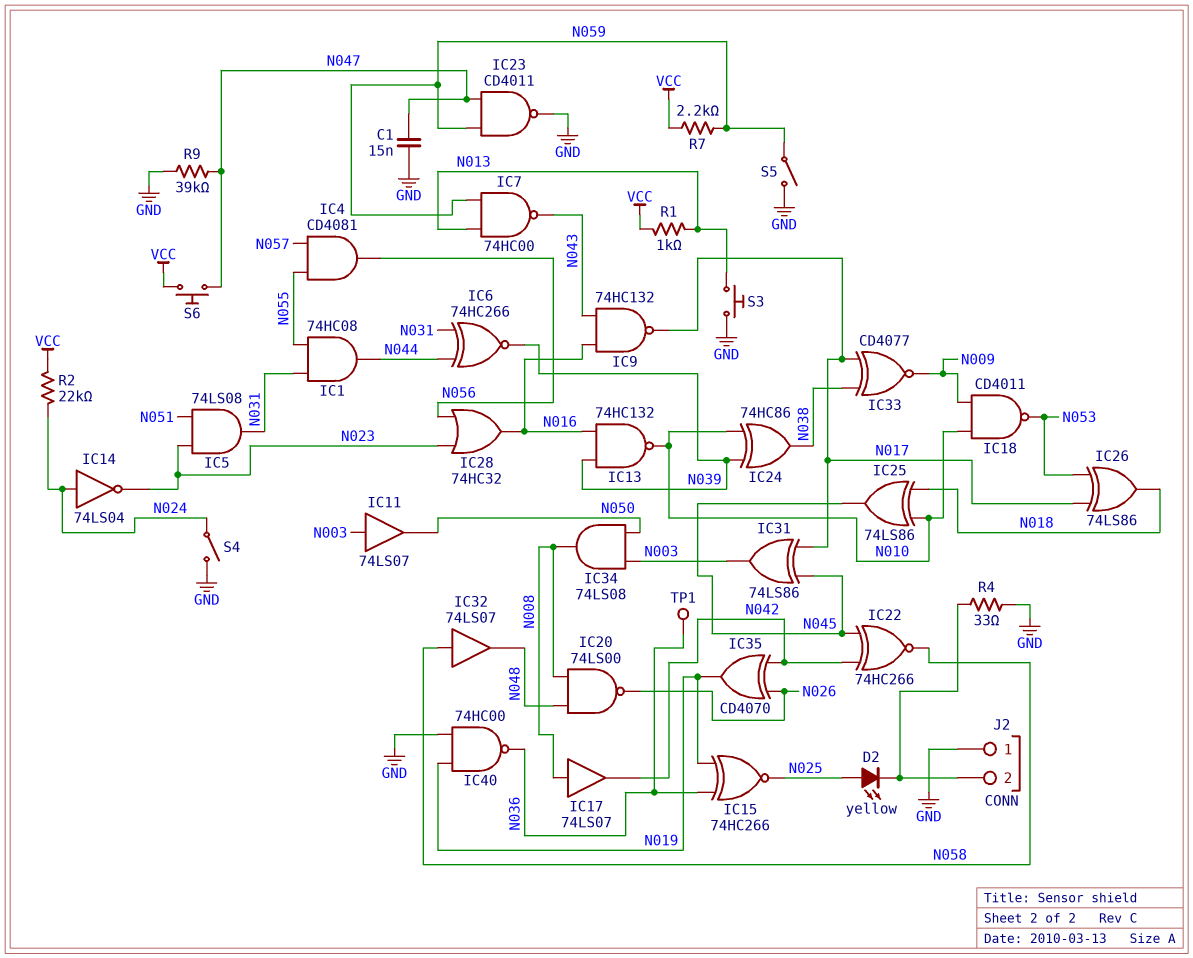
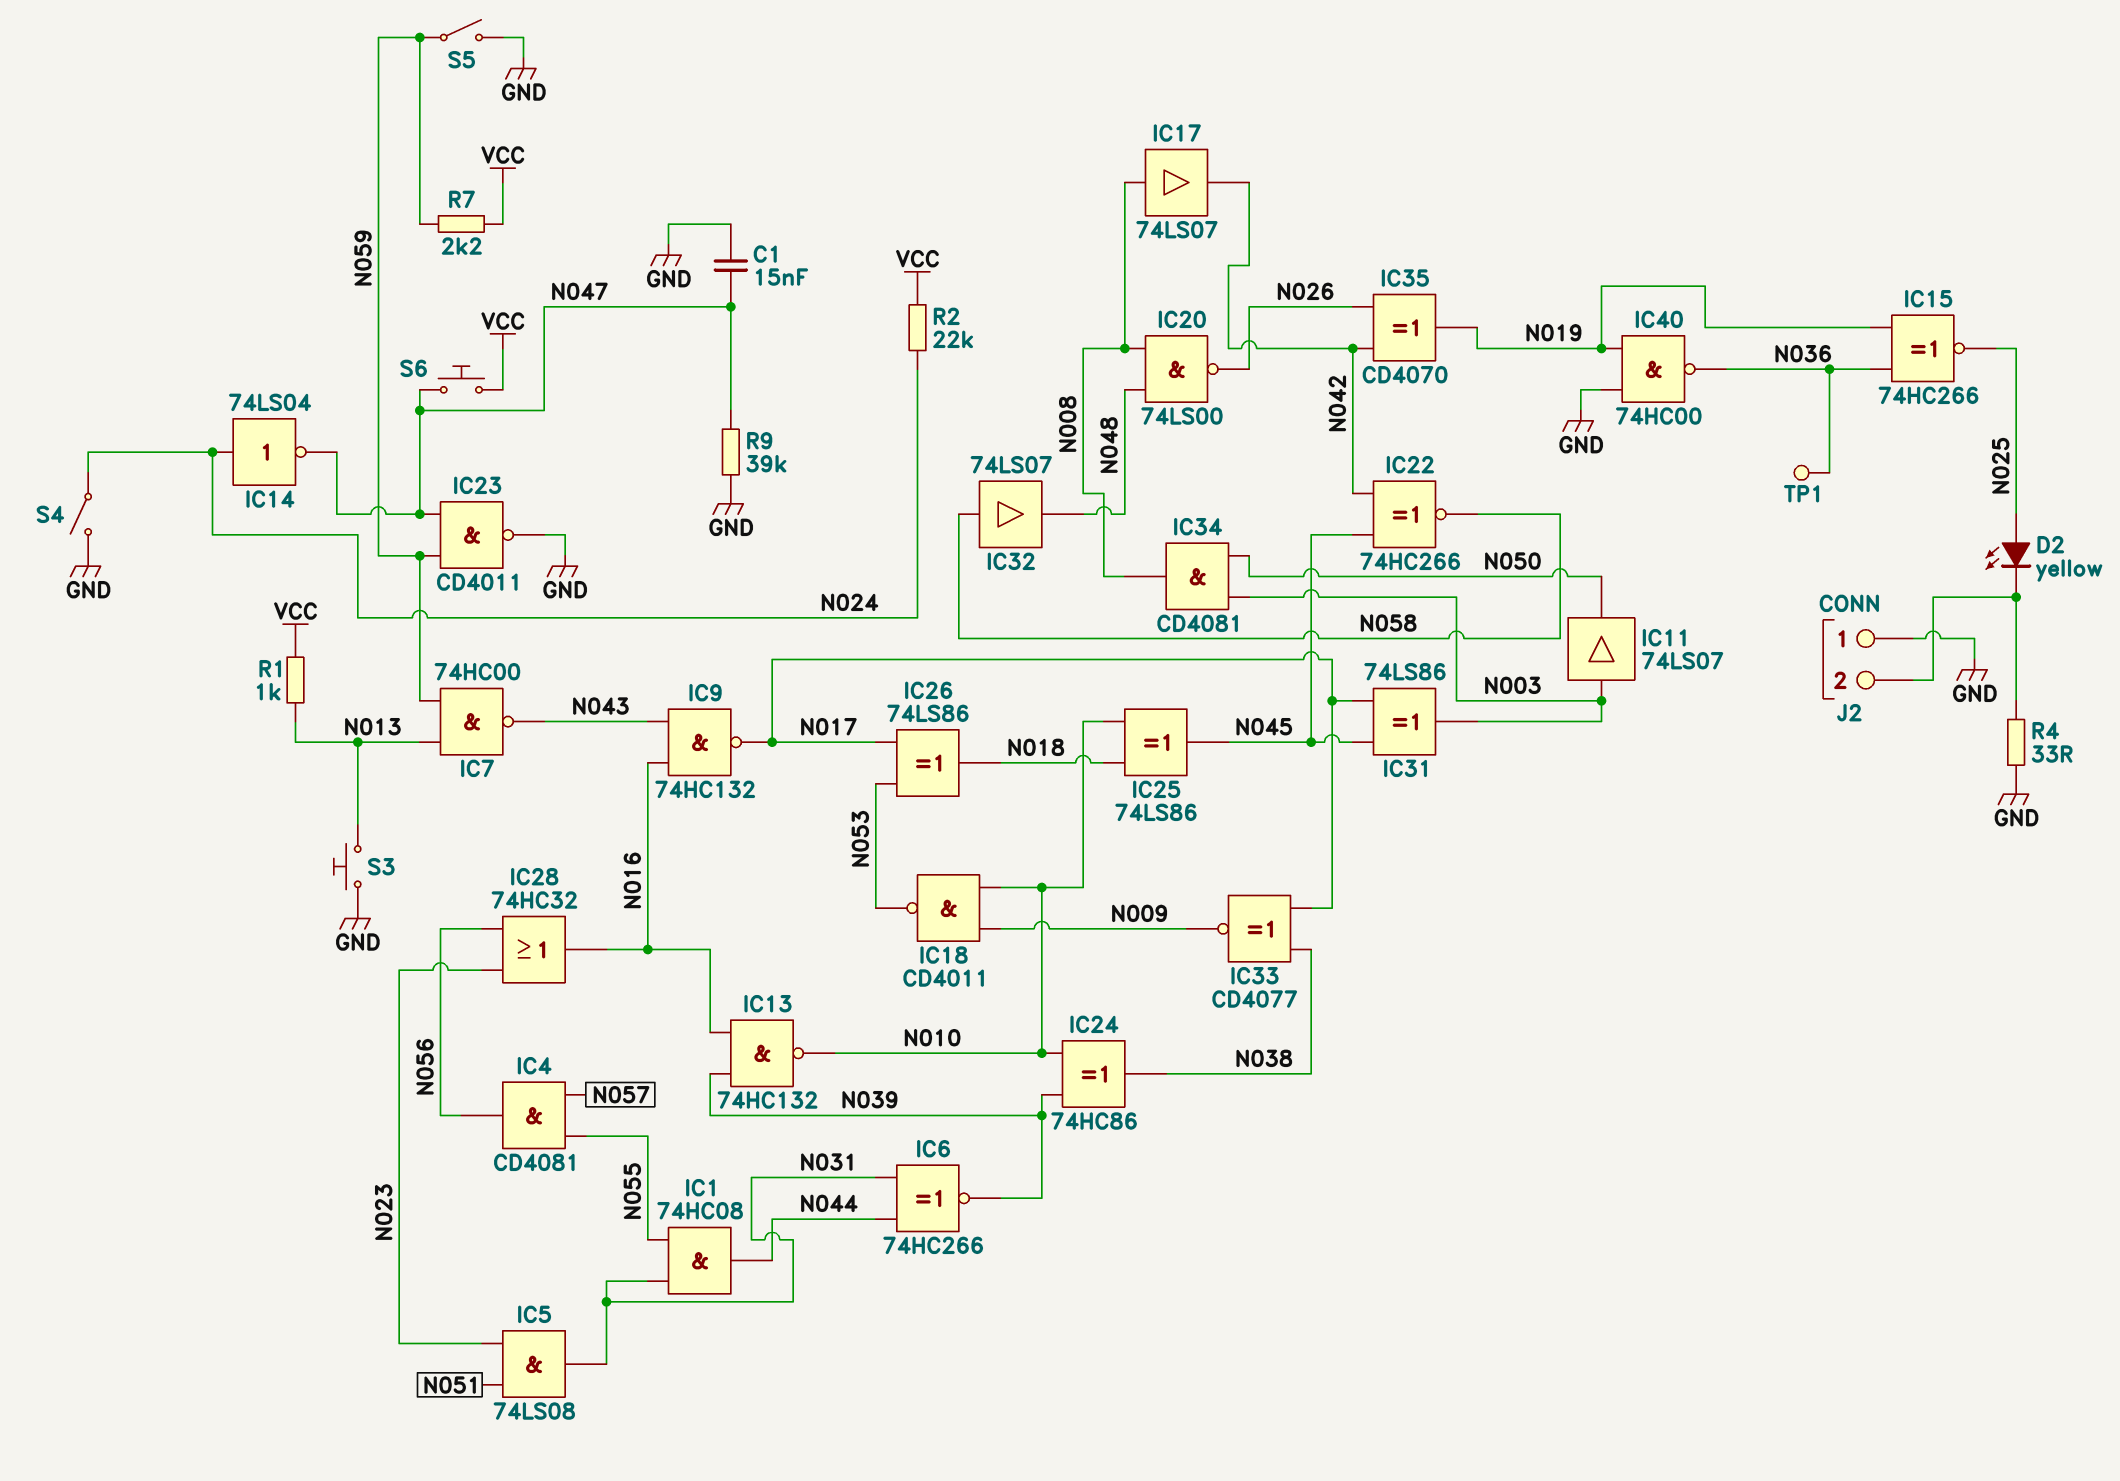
IC14: NOT 74LS04 (in N024, out N023) -> NOT 74LS04 (in N024, out N047)
IC34: AND 74LS08 (in N003, in N050, out N008) -> AND CD4081 (in N003, in N050, out N008)

